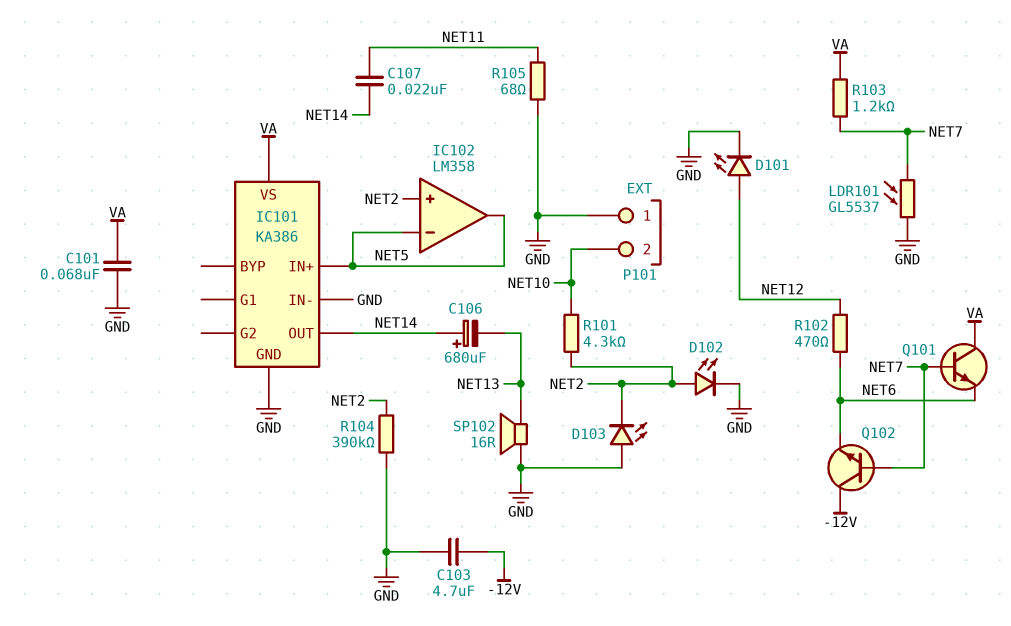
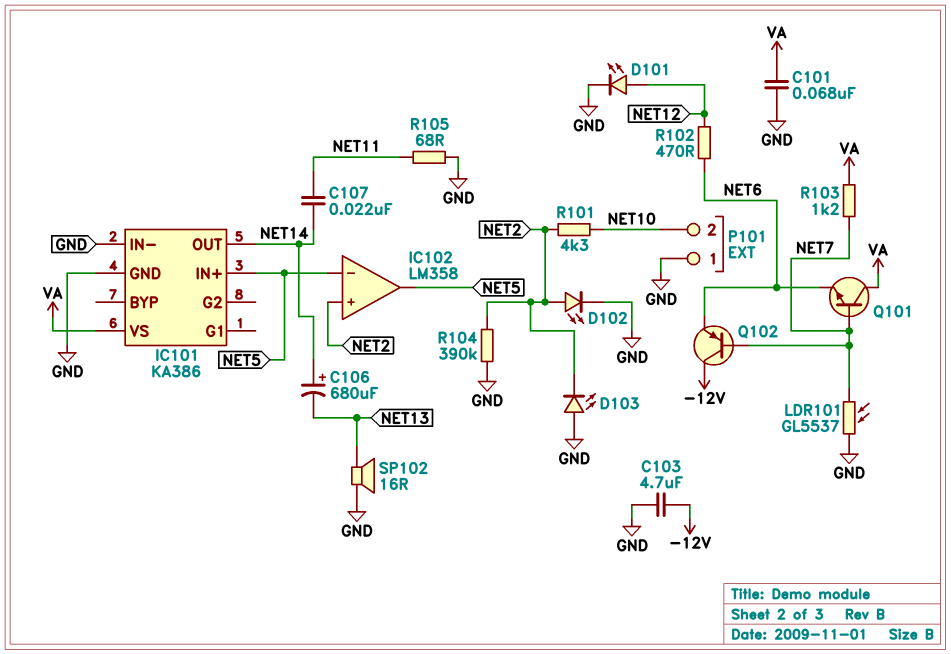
Q102: NPN (B NET7, C -12V, E NET6) -> PNP (B NET7, C -12V, E NET6)

